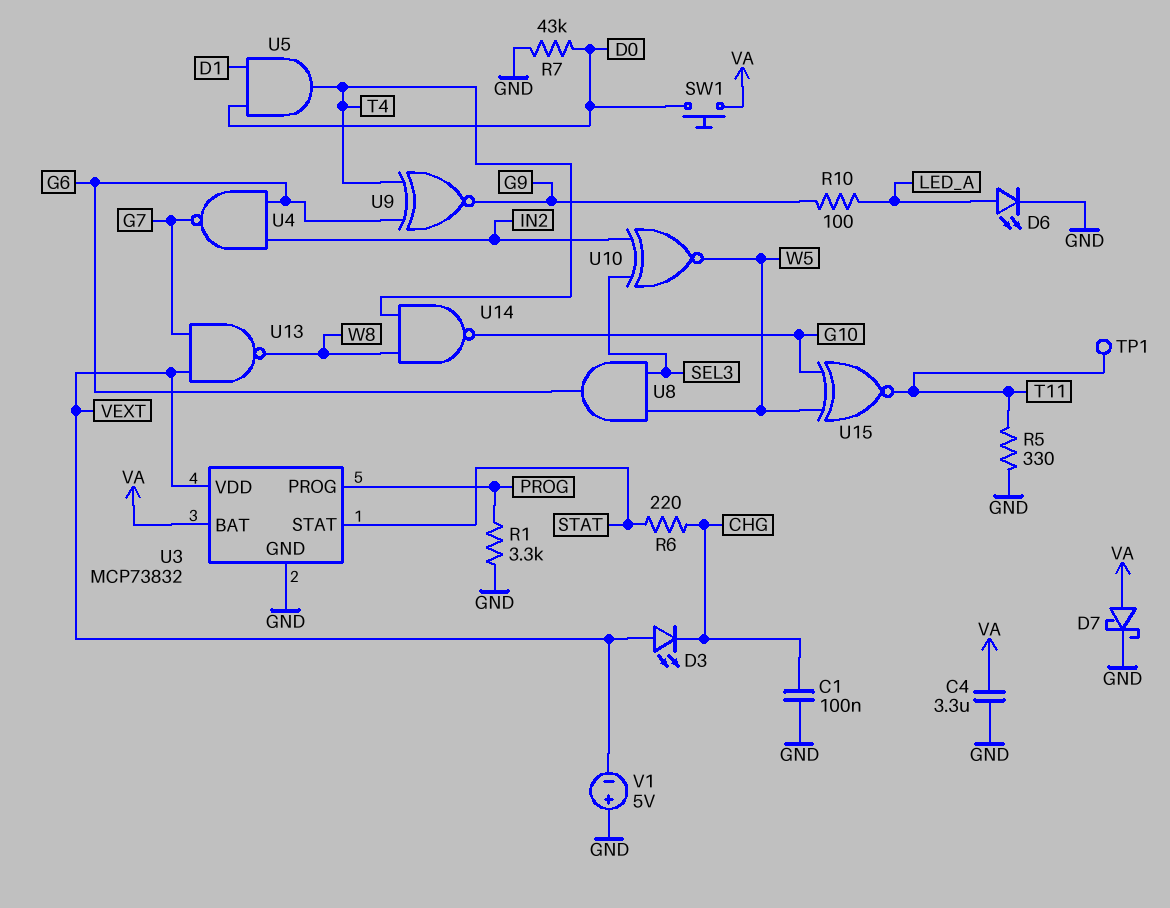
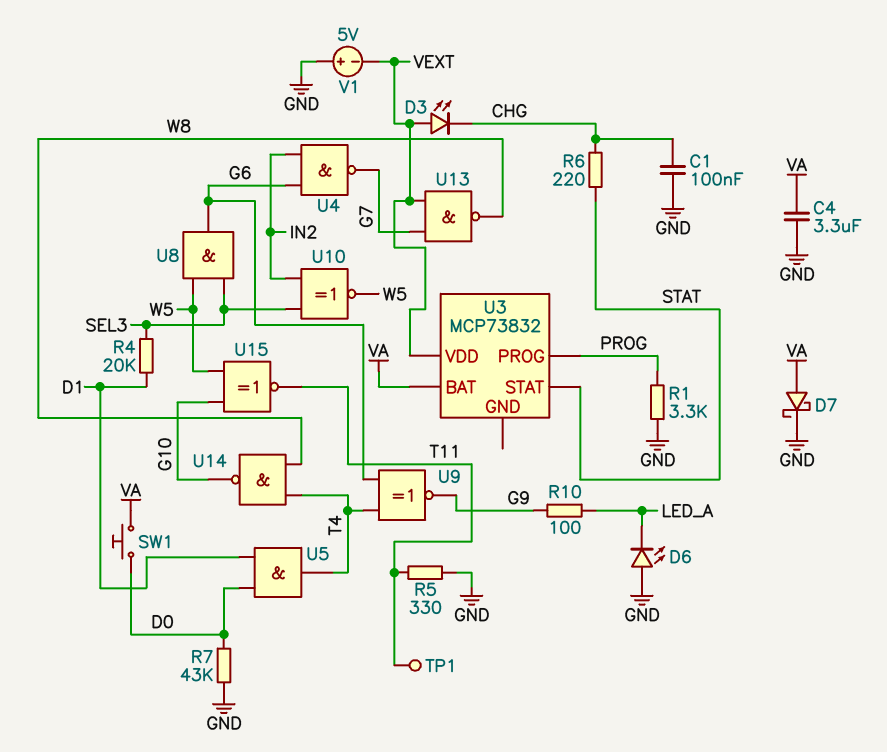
D6: LED (A LED_A, K GND) -> LED (A GND, K LED_A)
R4: none -> 20k (D1, SEL3)
U3 pin GND: GND -> none

